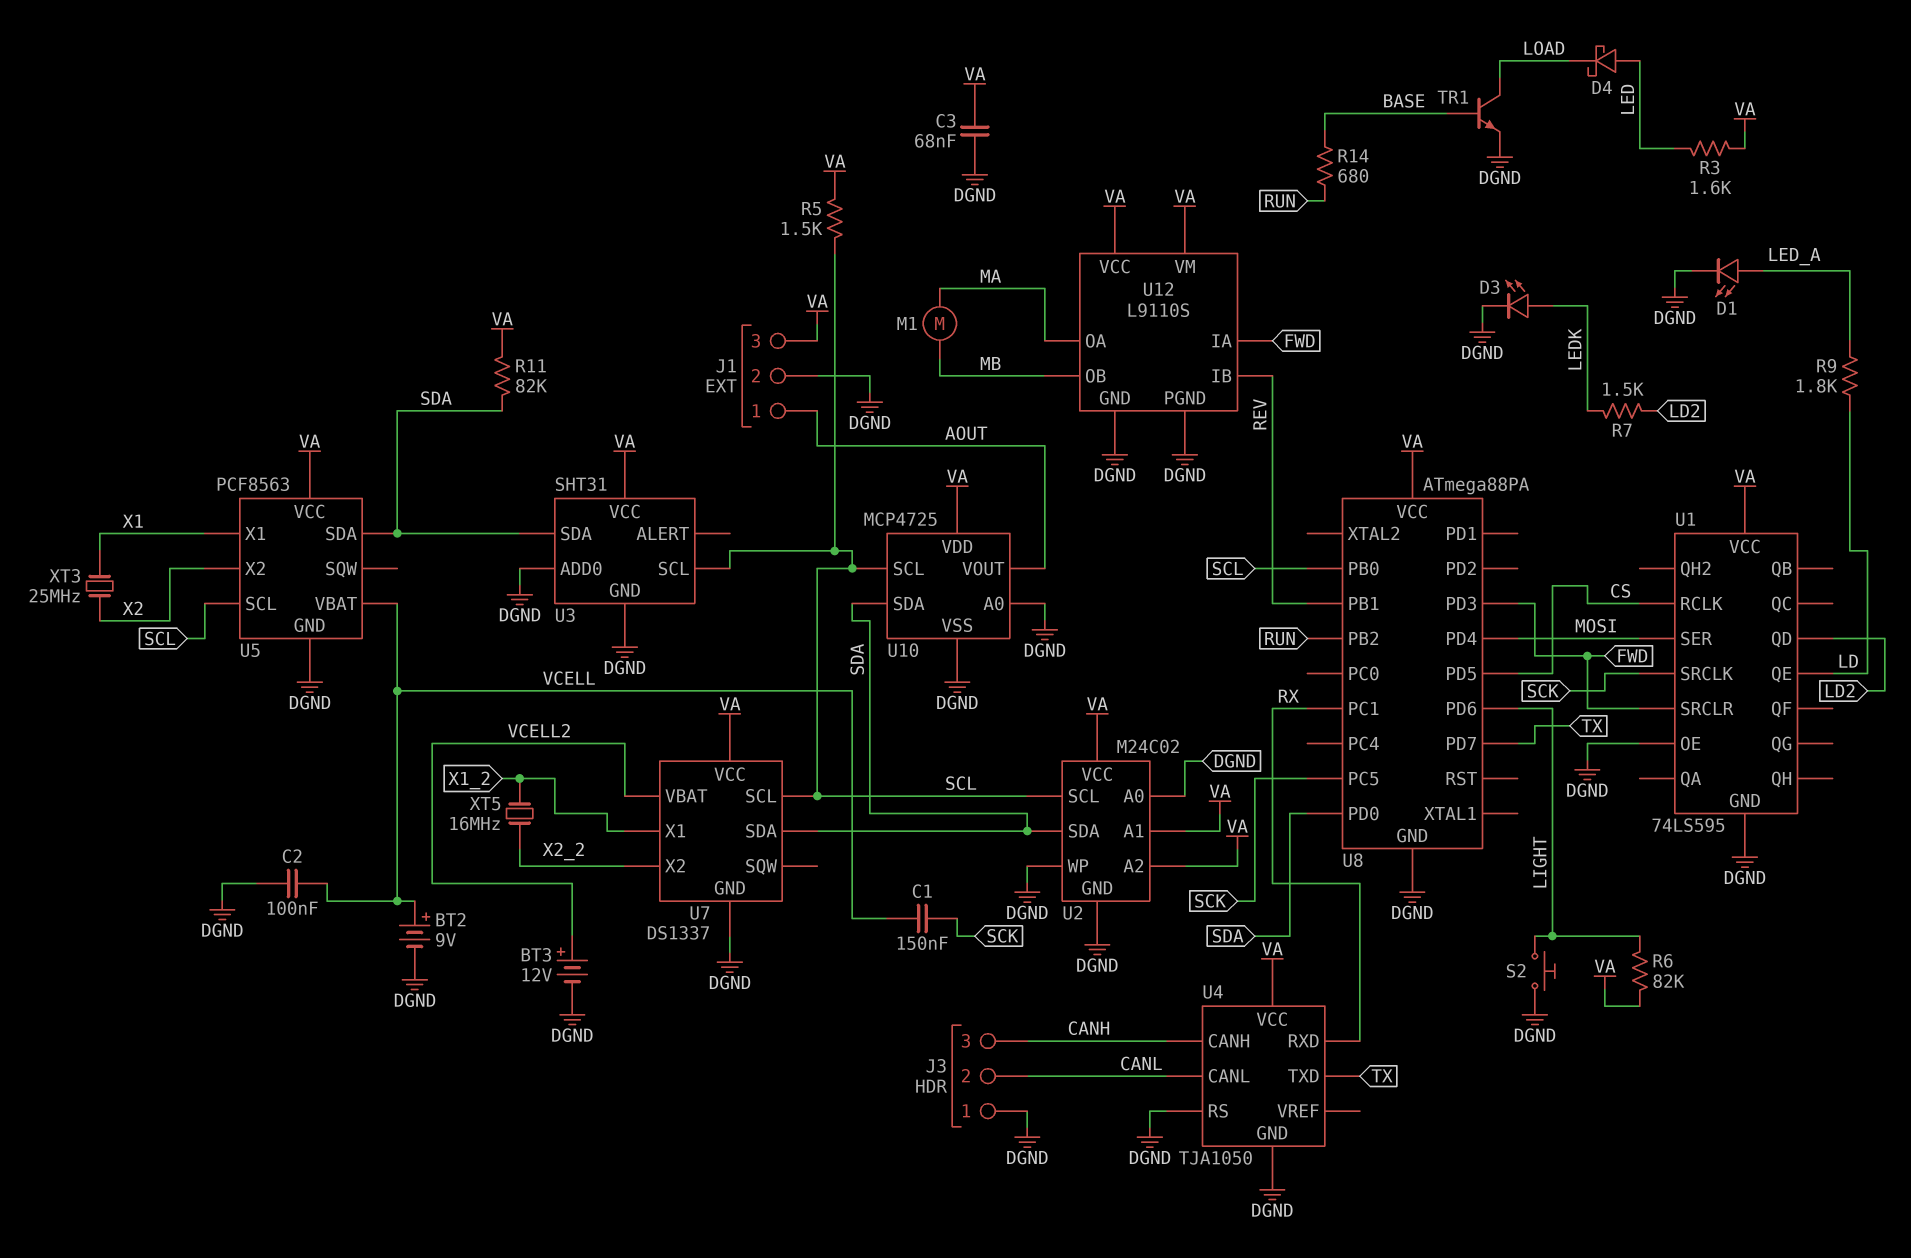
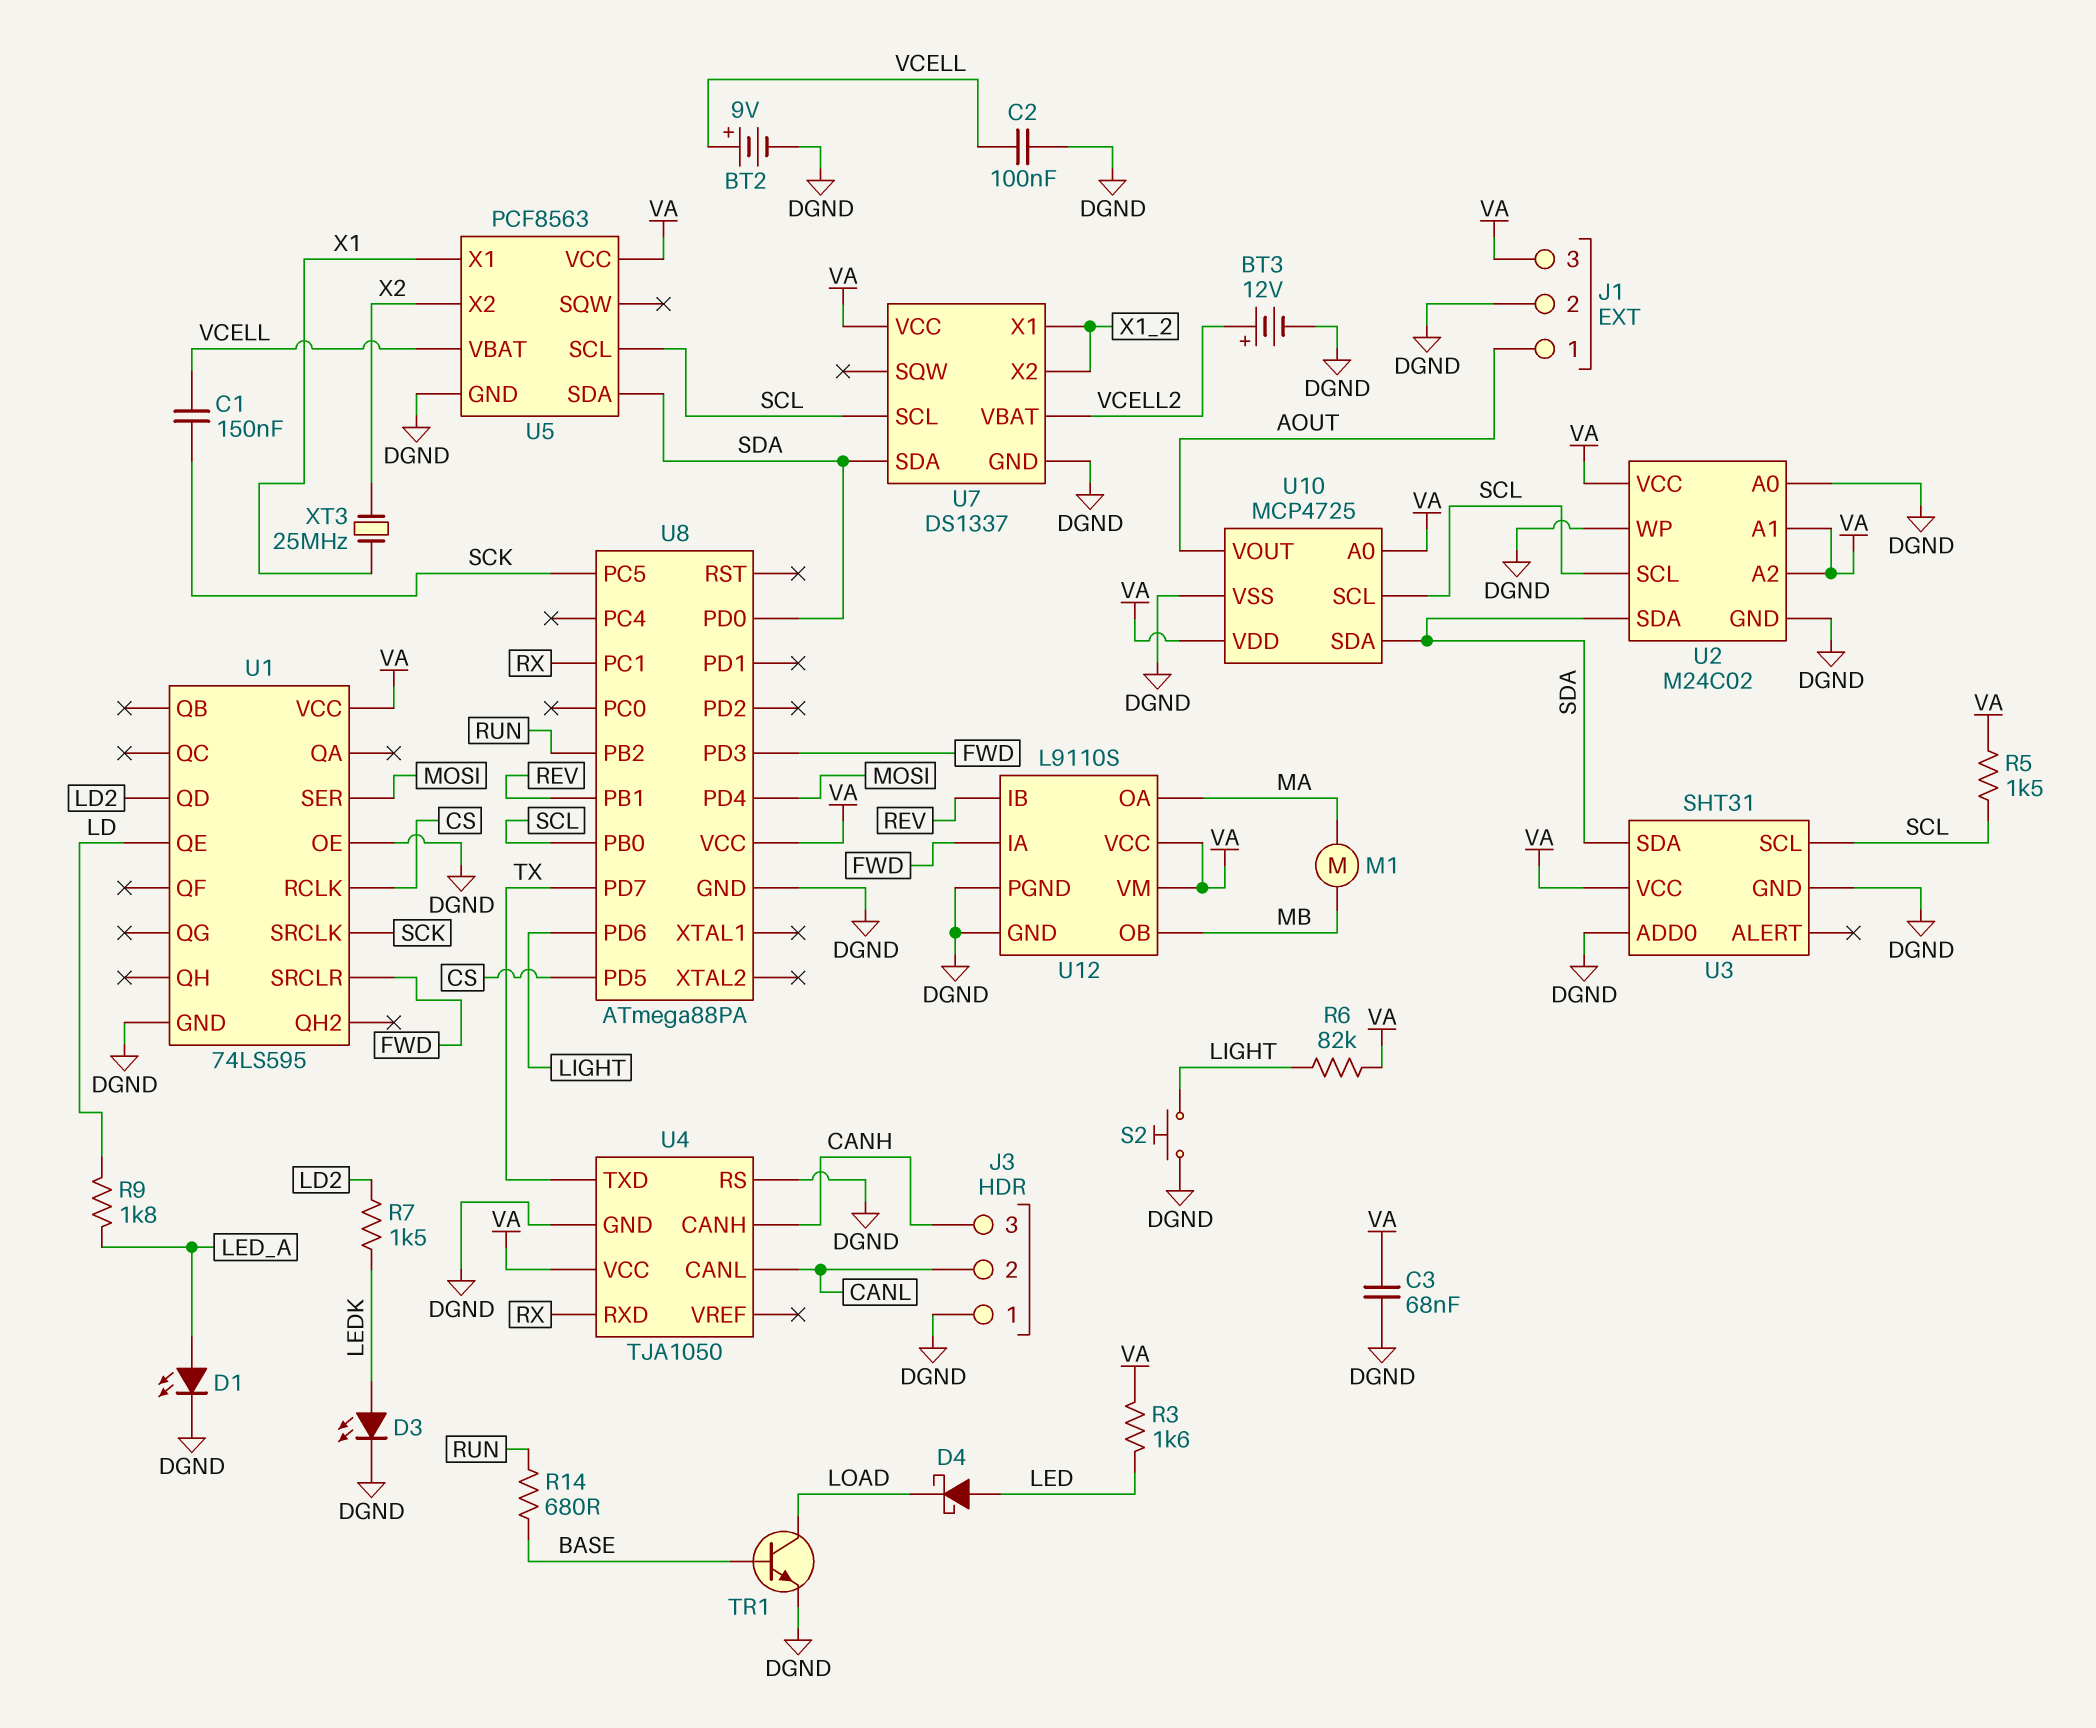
R11: 82k (SDA, VA) -> none
U7 pin X2: X2_2 -> X1_2
U10 pin A0: DGND -> VA
XT5: 16MHz (X1_2, X2_2) -> none

